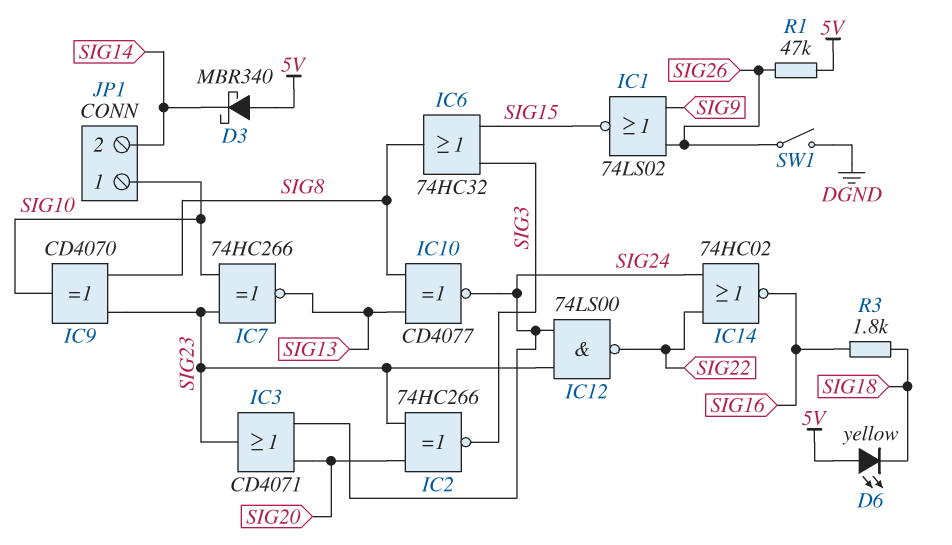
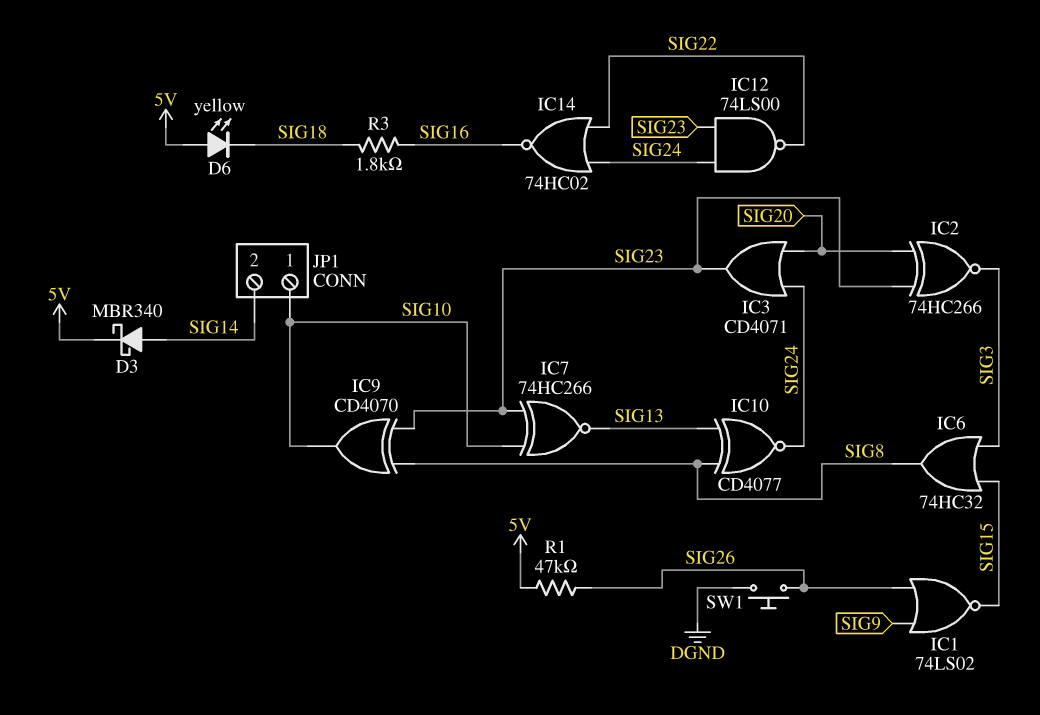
D3: schottky MBR340 (A 5V, K SIG14) -> schottky MBR340 (A SIG14, K 5V)
SW1: switch (DGND, SIG26) -> button (DGND, SIG26)

